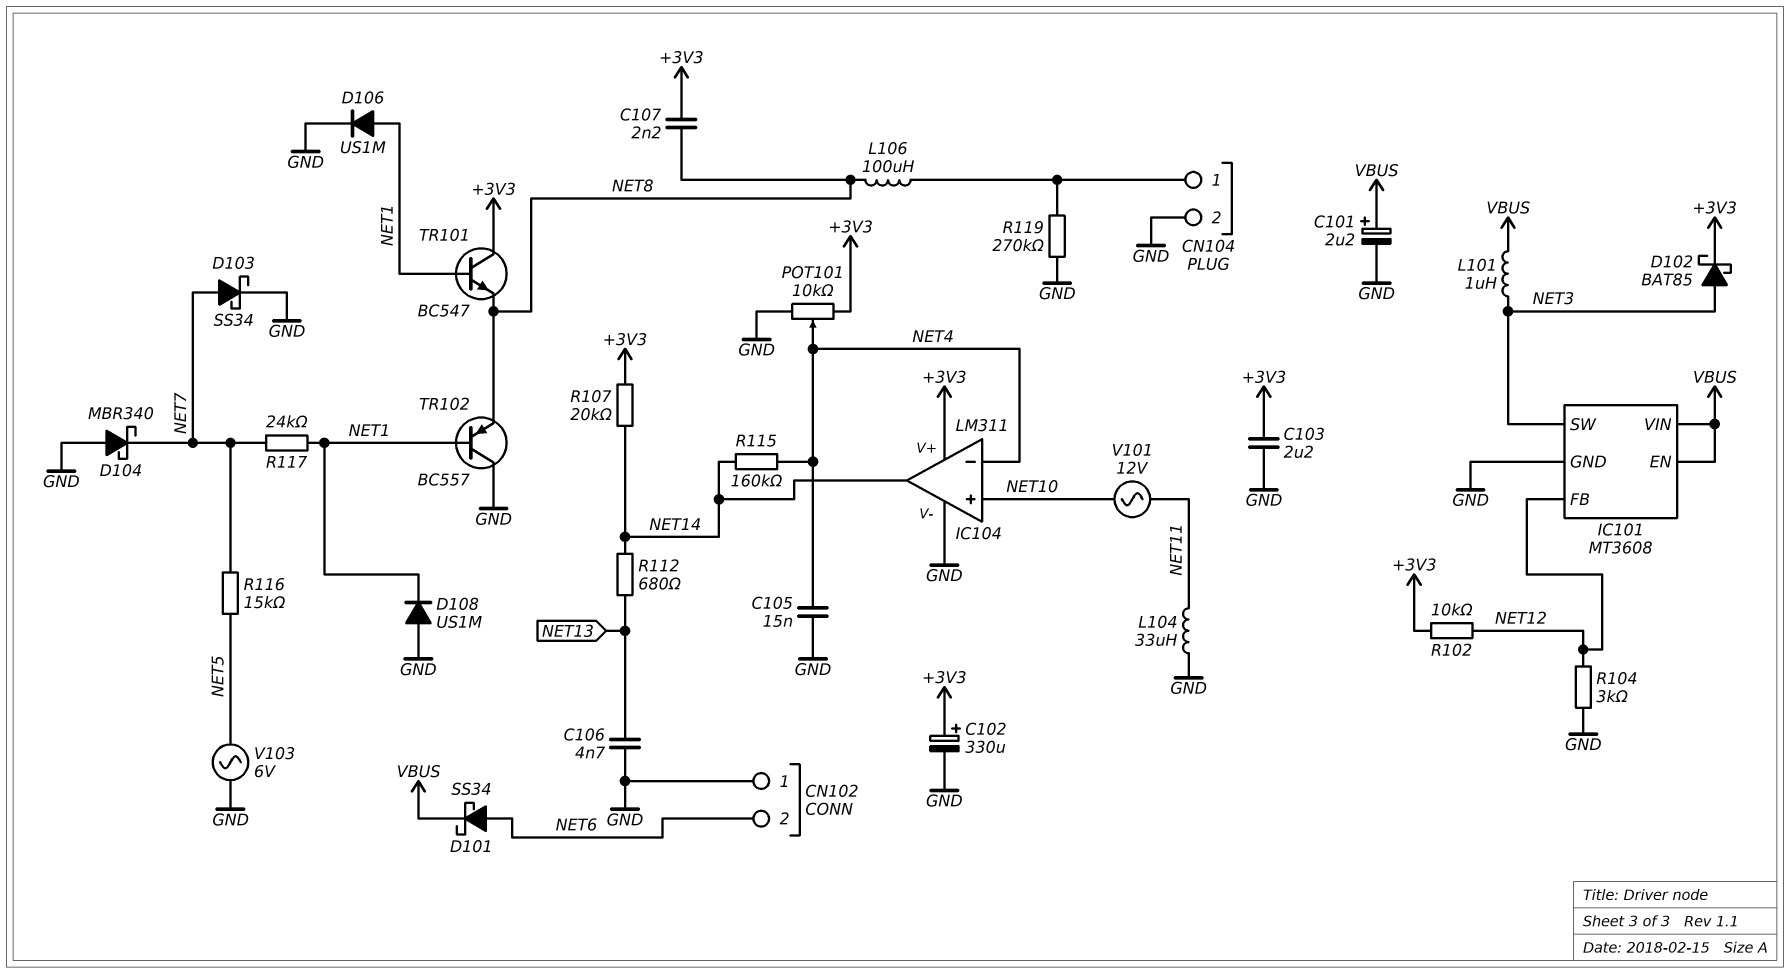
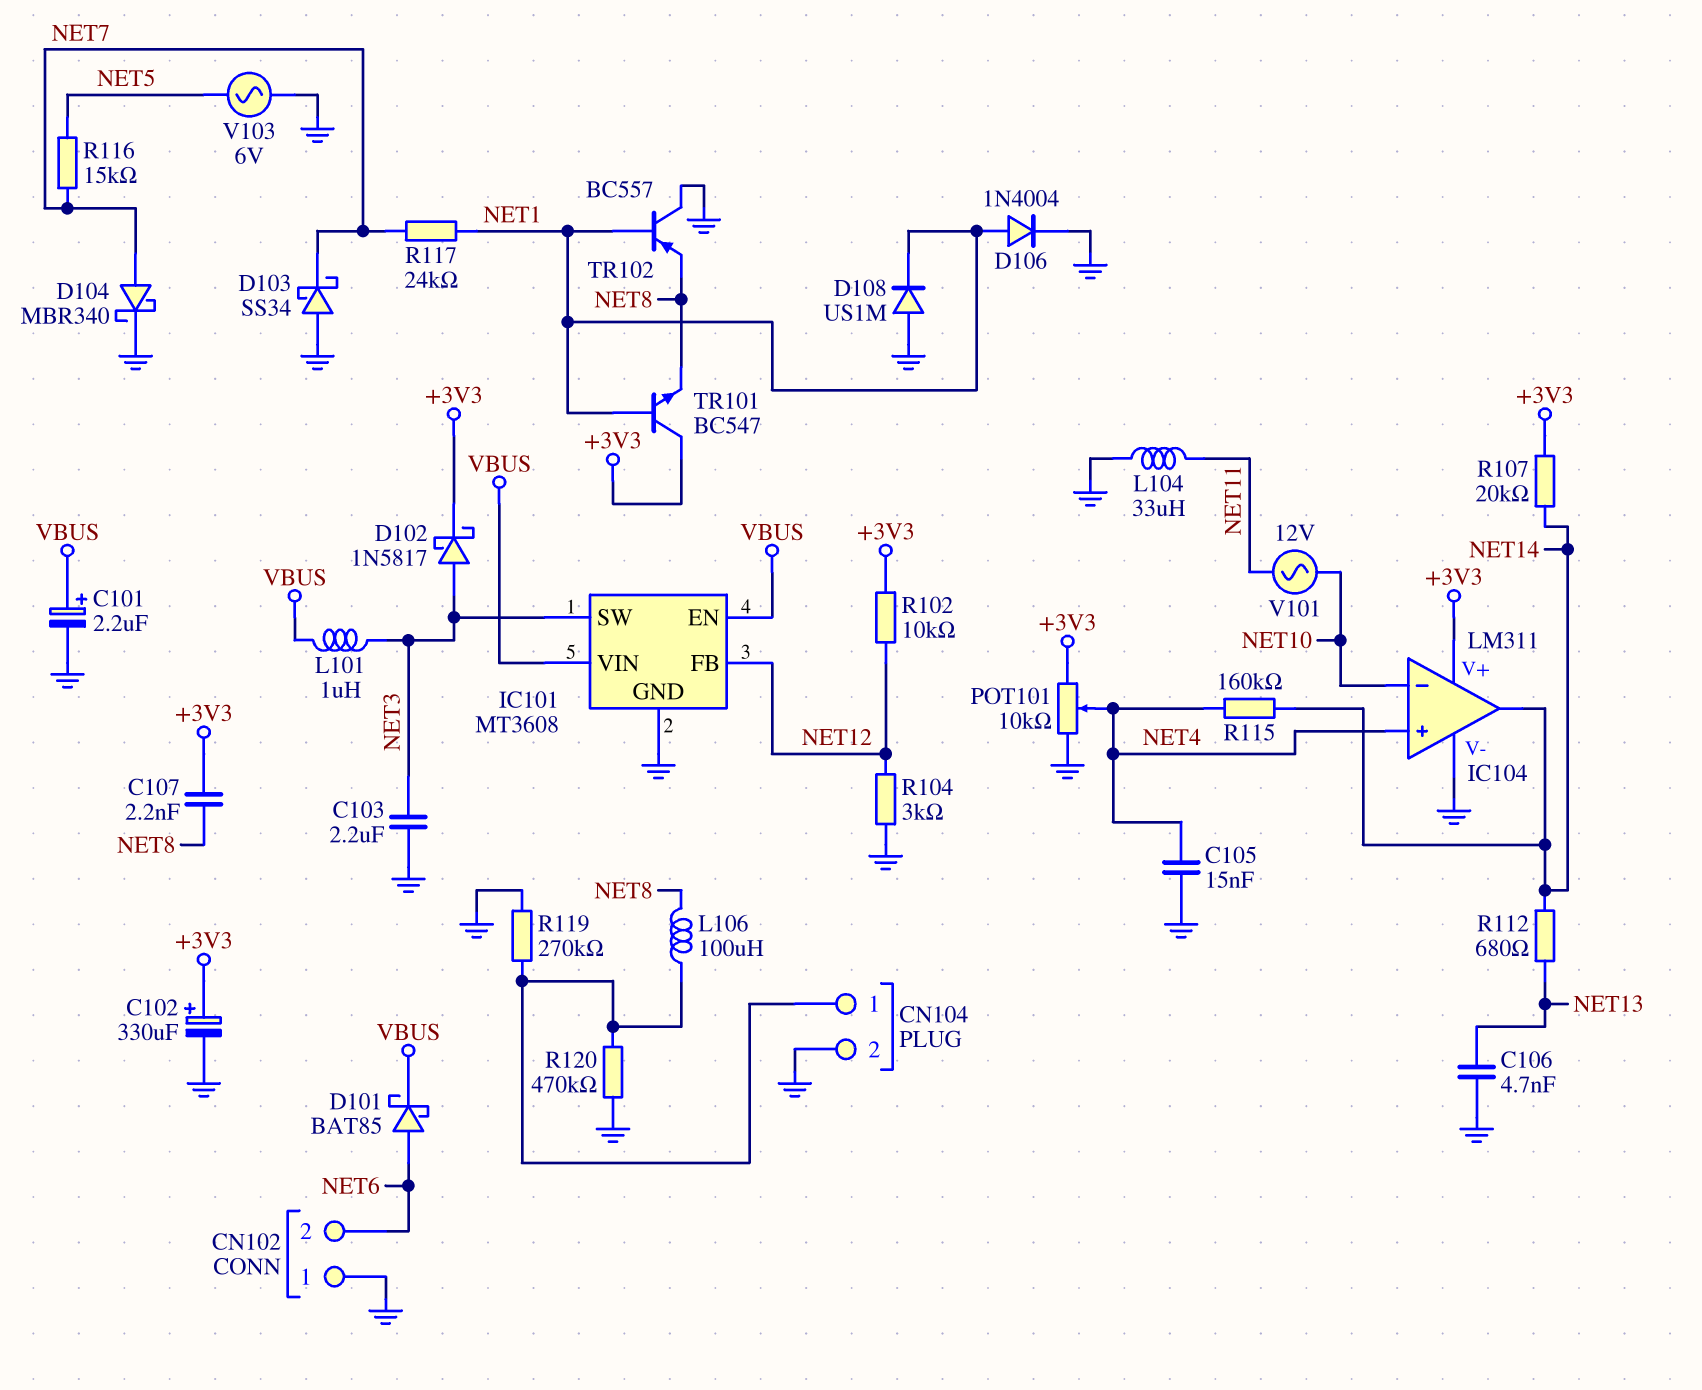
C103: 2.2uF (+3V3, GND) -> 2.2uF (GND, NET3)
D101: schottky SS34 (A NET6, K VBUS) -> schottky BAT85 (A NET6, K VBUS)
D102: schottky BAT85 (A NET3, K +3V3) -> schottky 1N5817 (A NET3, K +3V3)
D103: schottky SS34 (A NET7, K GND) -> schottky SS34 (A GND, K NET7)
D104: schottky MBR340 (A GND, K NET7) -> schottky MBR340 (A NET7, K GND)
D106: diode US1M (A NET1, K GND) -> diode 1N4004 (A NET1, K GND)
IC104 pin in+: NET10 -> NET4
IC104 pin in-: NET4 -> NET10
R120: none -> 470k (CN104/1, GND)

